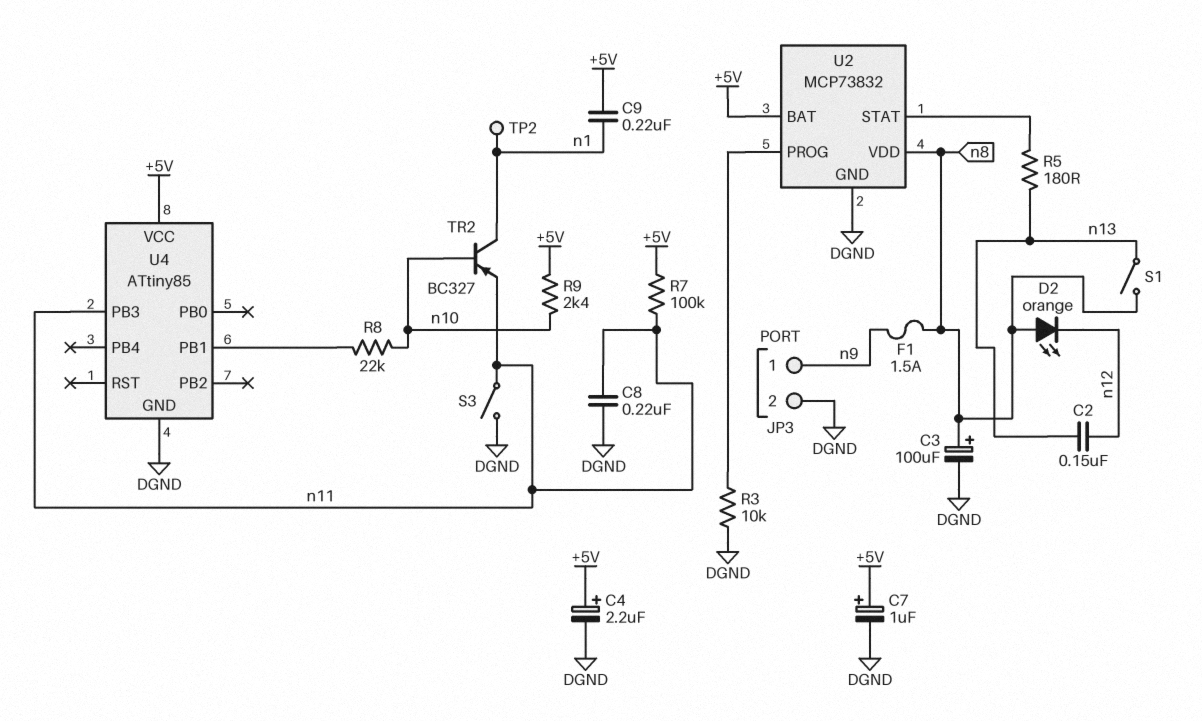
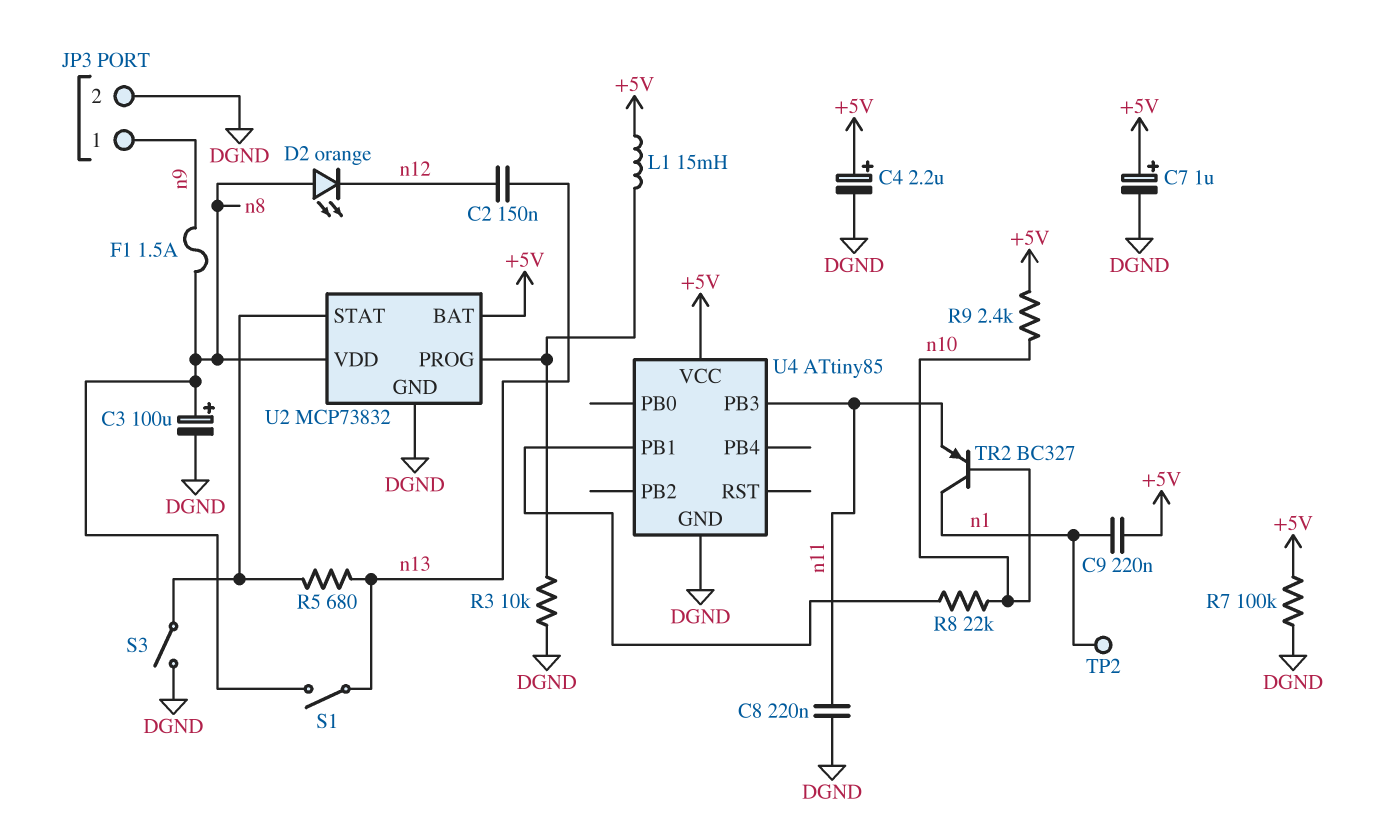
L1: none -> 15mH (+5V, U2/PROG)
R5: 180 (U2/STAT, n13) -> 680 (U2/STAT, n13)
R7: 100k (+5V, n11) -> 100k (+5V, DGND)
S3: switch (DGND, n11) -> switch (DGND, U2/STAT)

